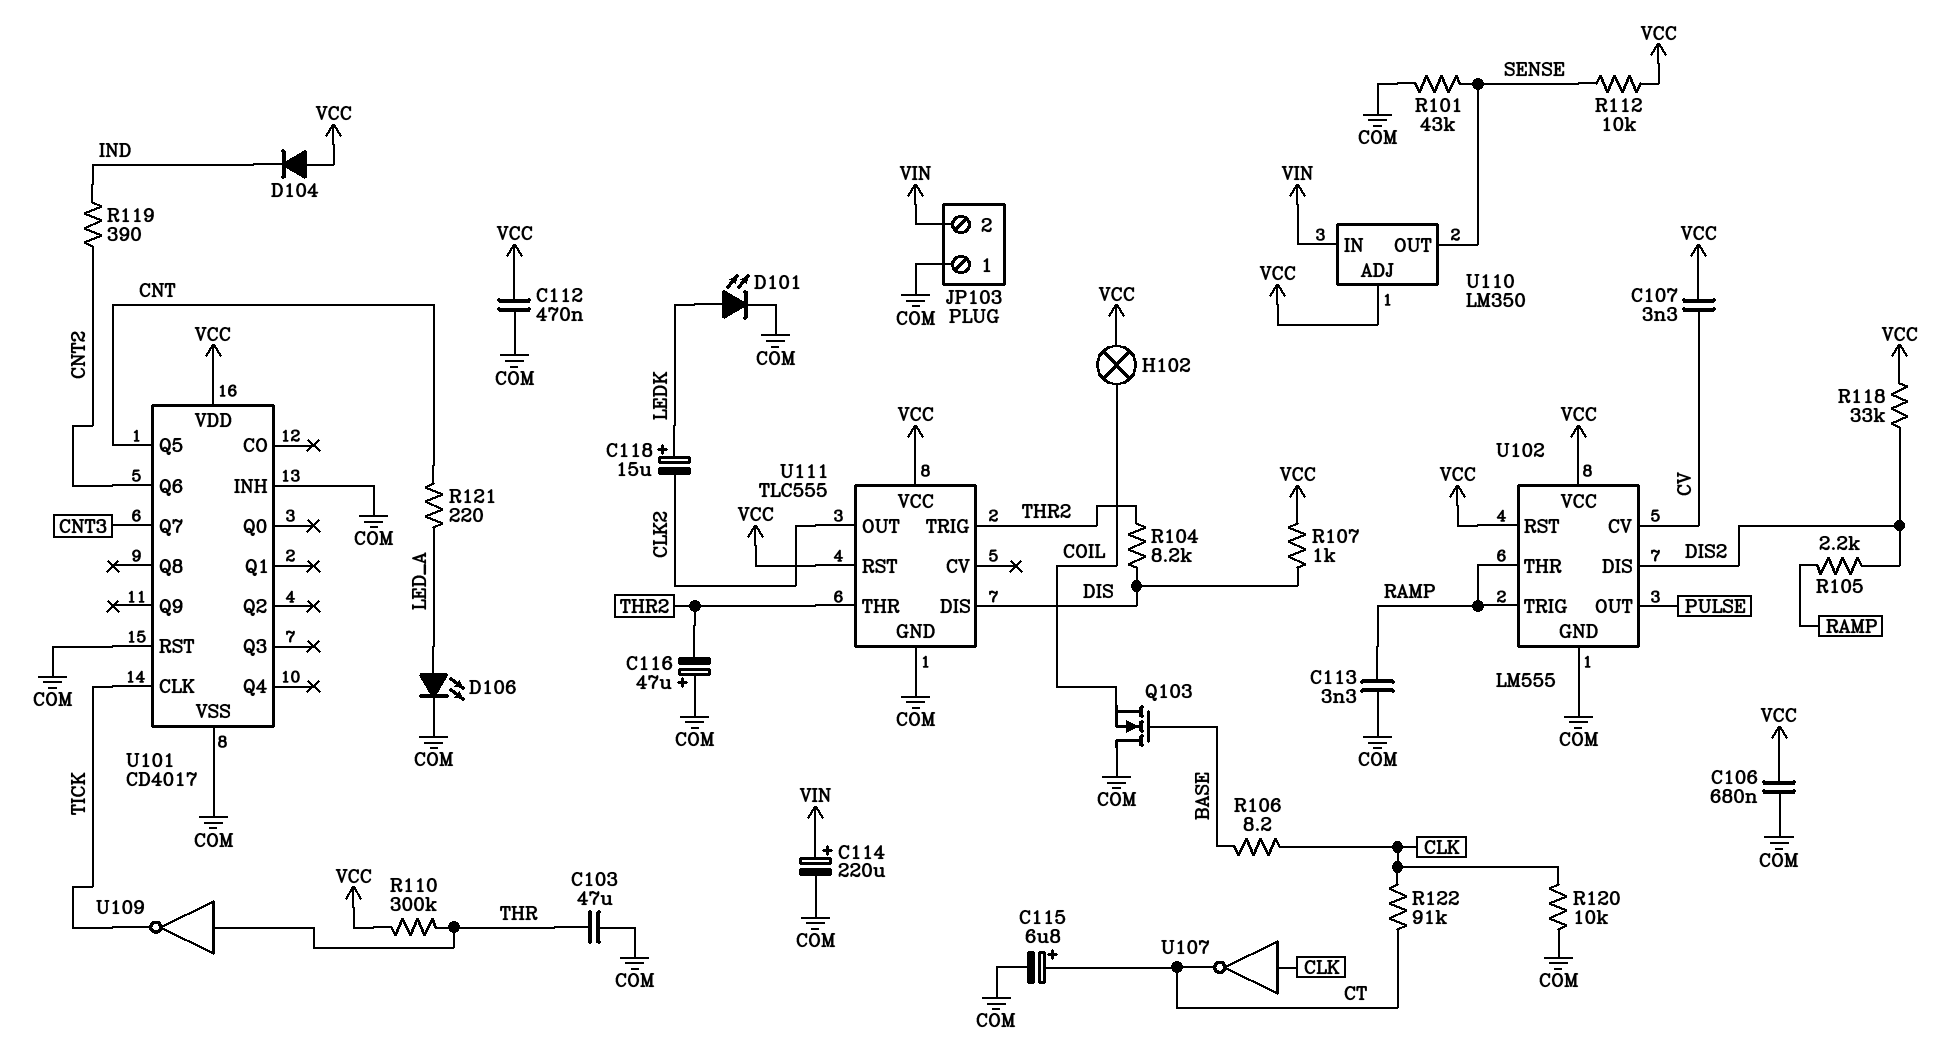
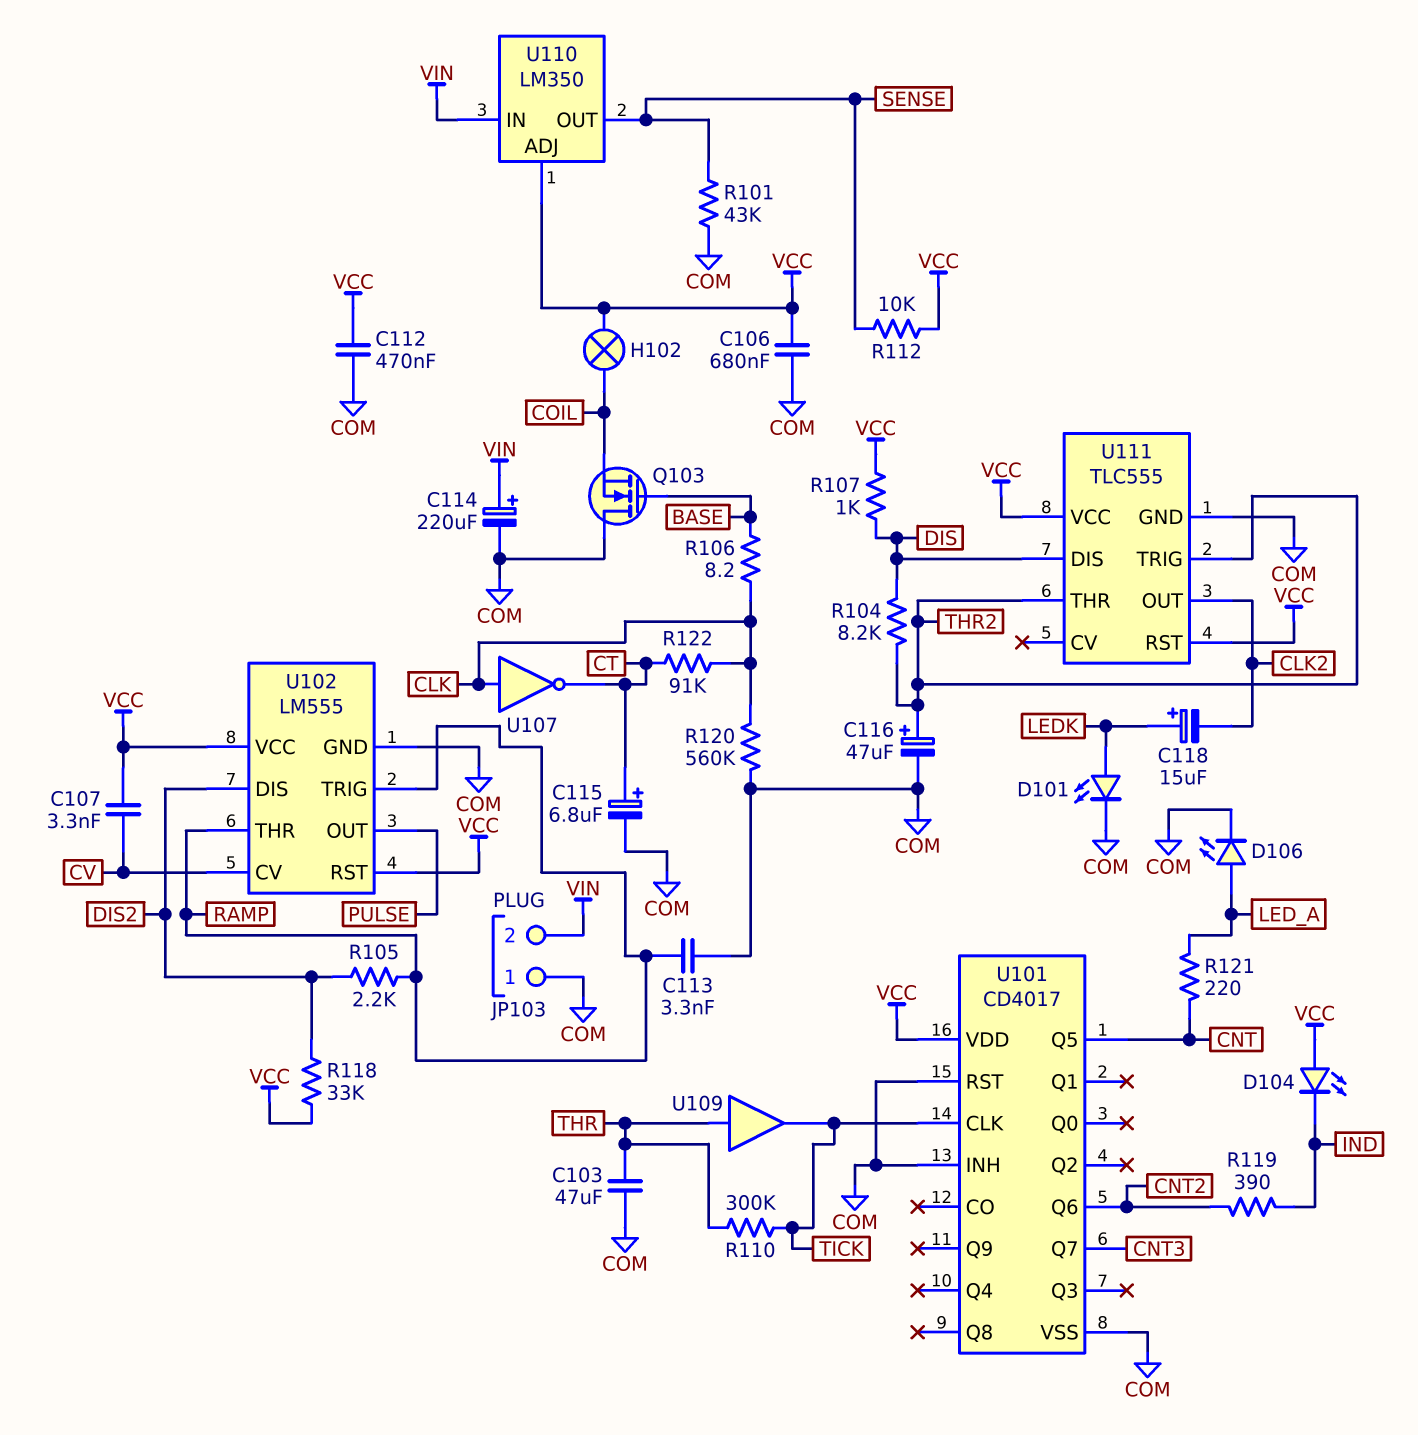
C116: 47uF (plus COM, minus THR2) -> 47uF (plus THR2, minus COM)
D104: diode (A VCC, K IND) -> LED (A VCC, K IND)
R110: 300k (THR, VCC) -> 300k (THR, TICK)
R120: 10k (CLK, COM) -> 560k (CLK, COM)
U109: NOT (in THR, out TICK) -> buffer (in THR, out TICK)

